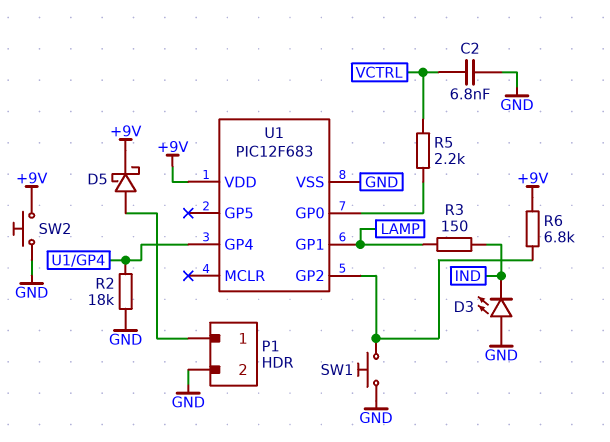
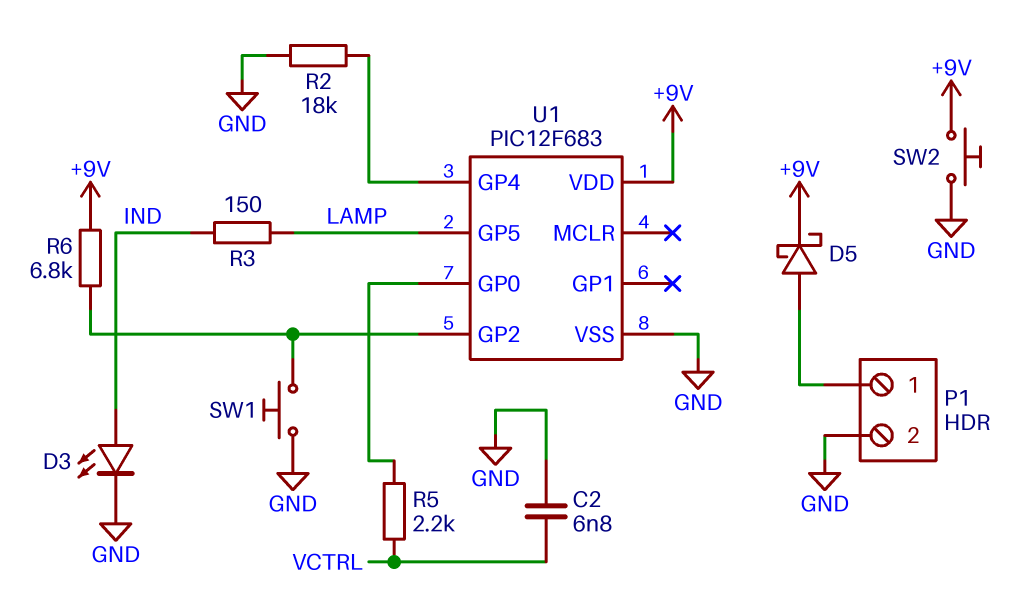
D3: LED (A GND, K IND) -> LED (A IND, K GND)
U1 pin GP1: LAMP -> none
U1 pin GP5: none -> LAMP

